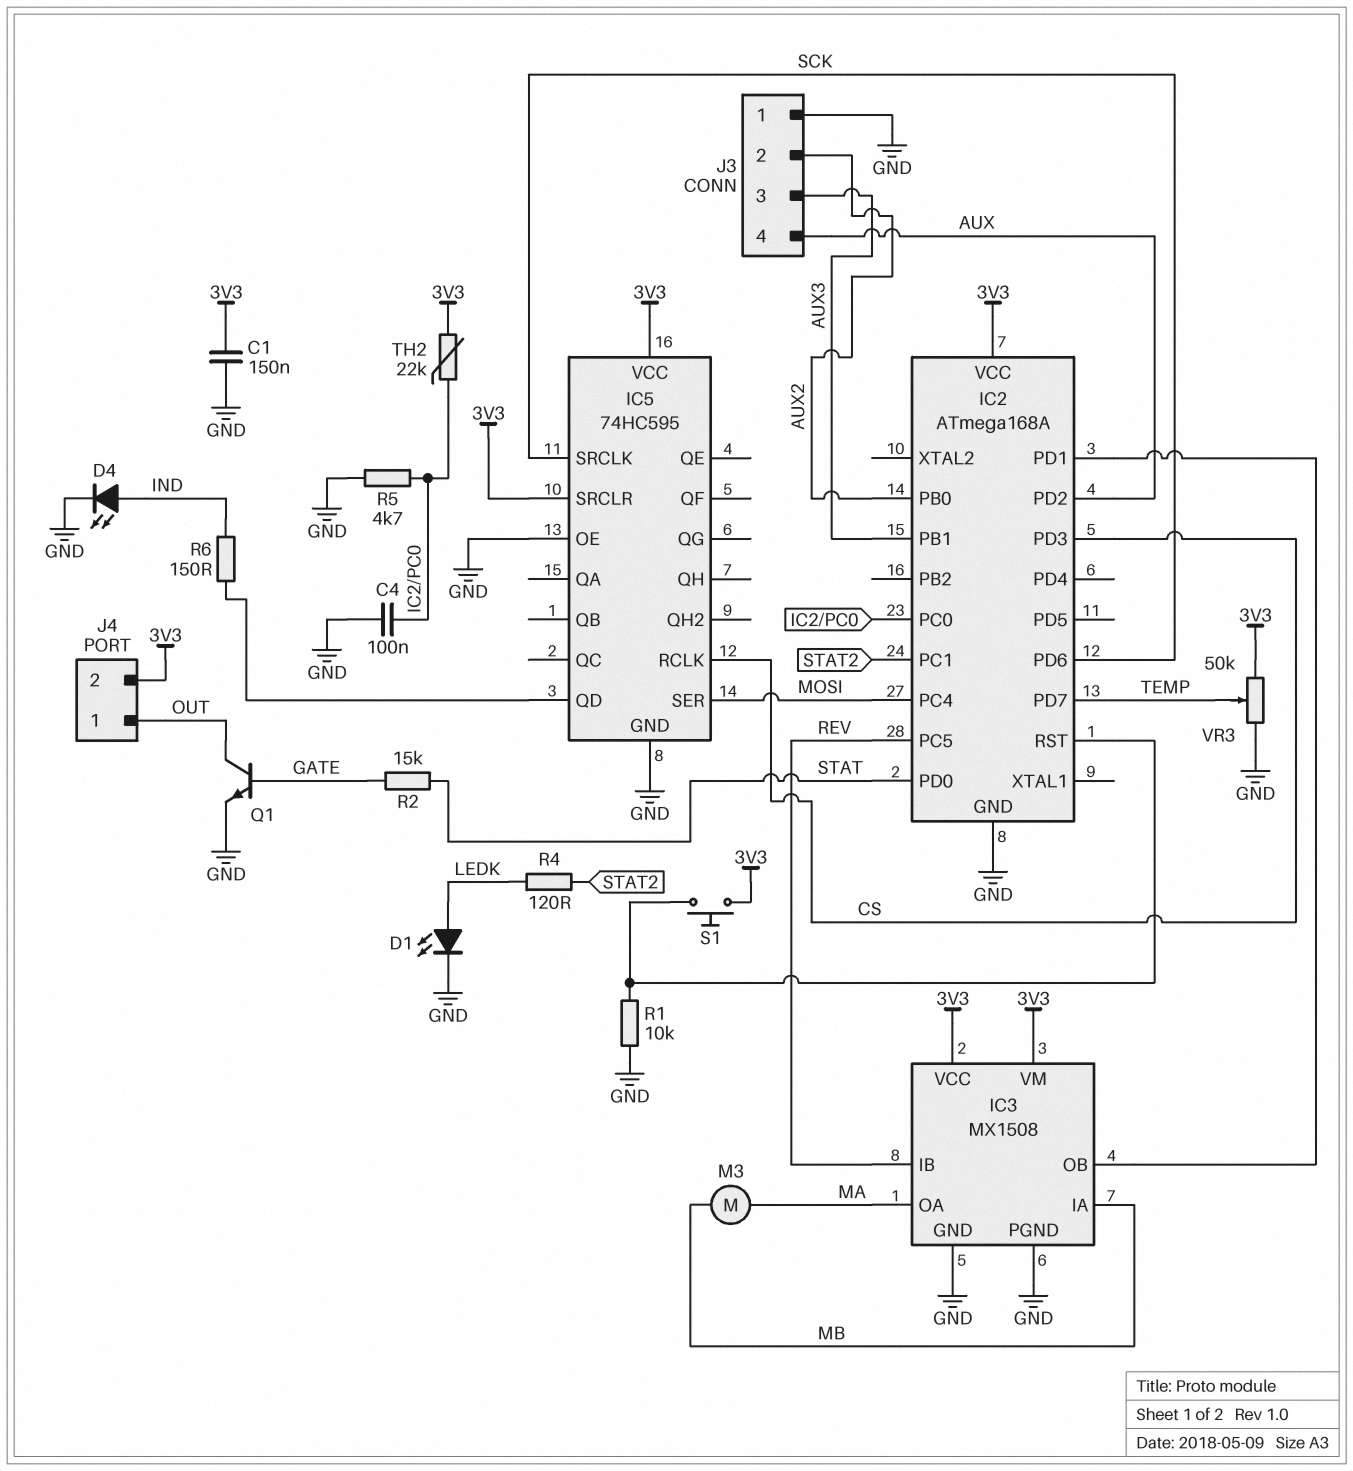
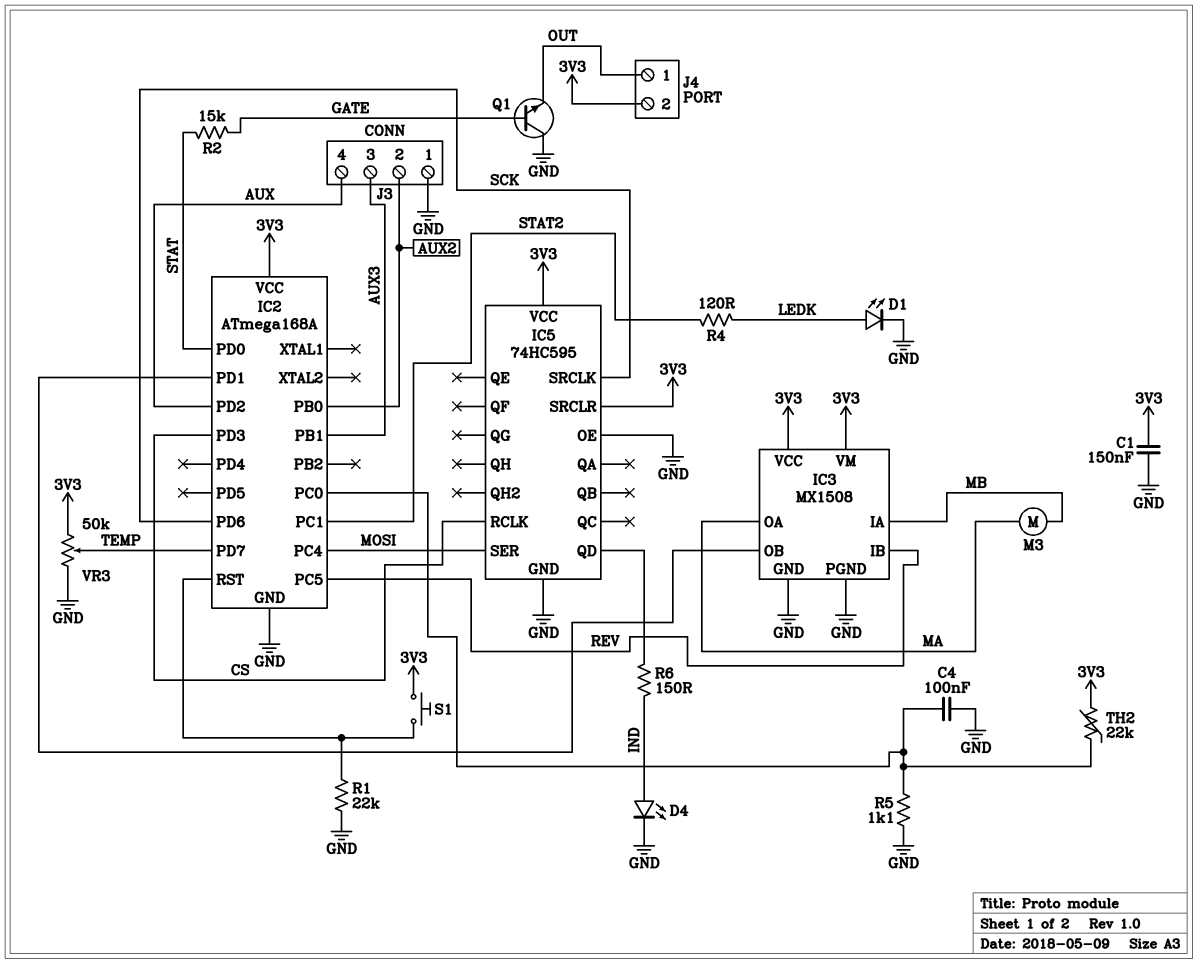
Q1: NPN (B GATE, C OUT, E GND) -> NPN (B GATE, C GND, E OUT)
R1: 10k (GND, IC2/RST) -> 22k (GND, IC2/RST)
R5: 4.7k (GND, IC2/PC0) -> 1.1k (GND, IC2/PC0)

